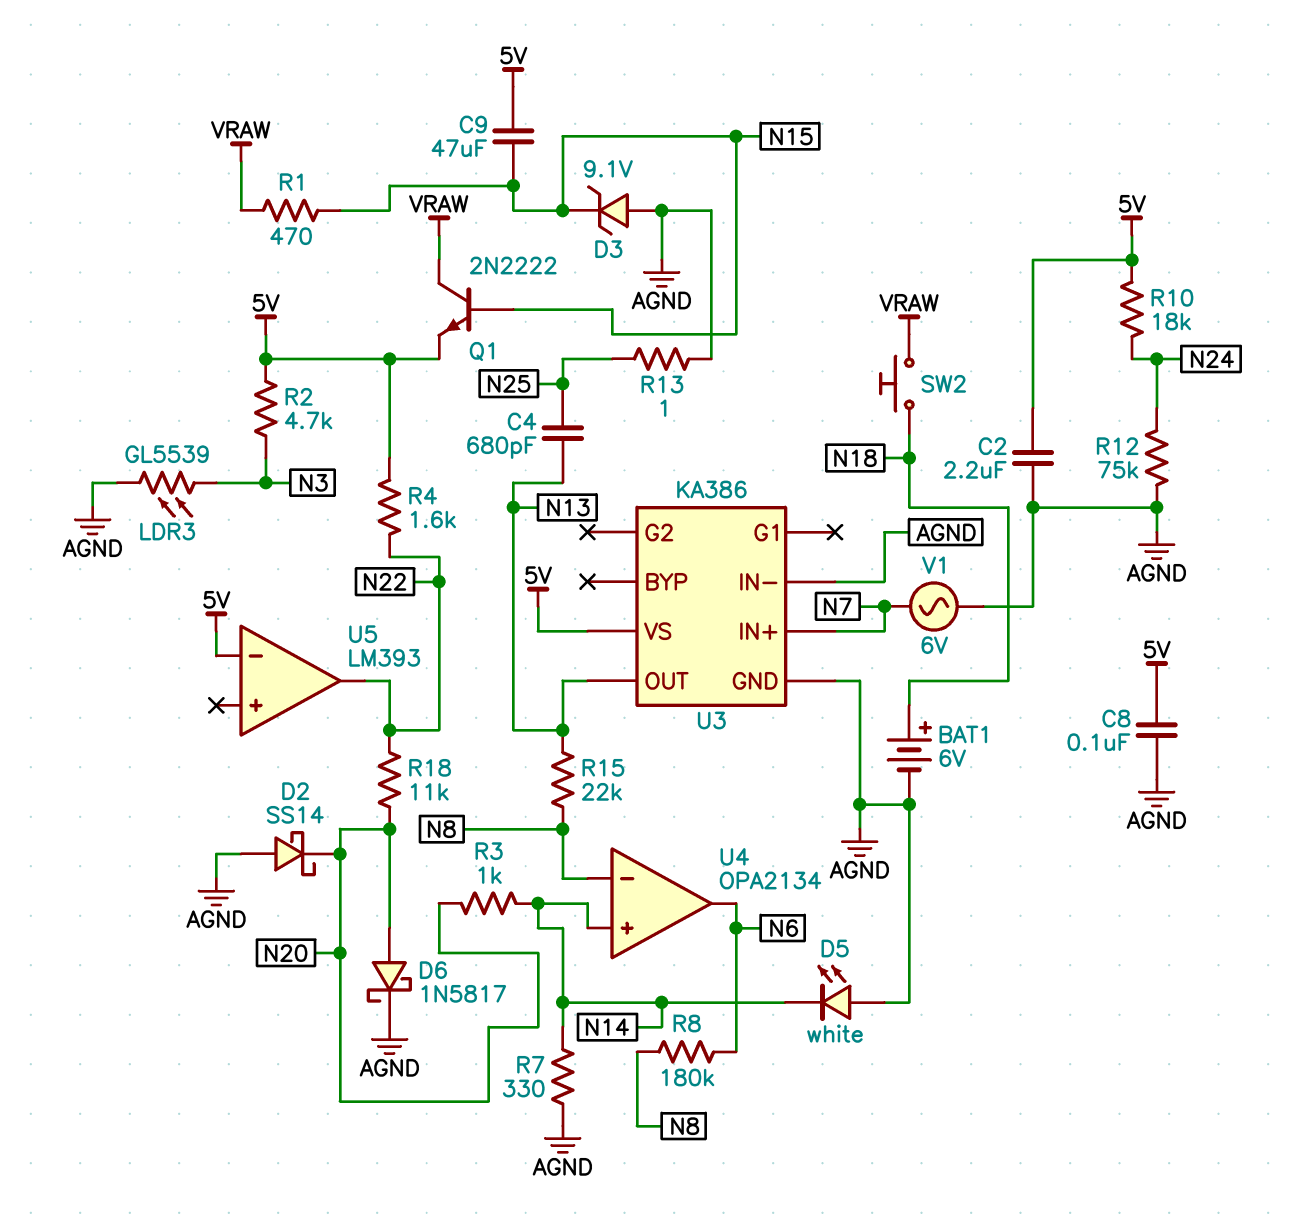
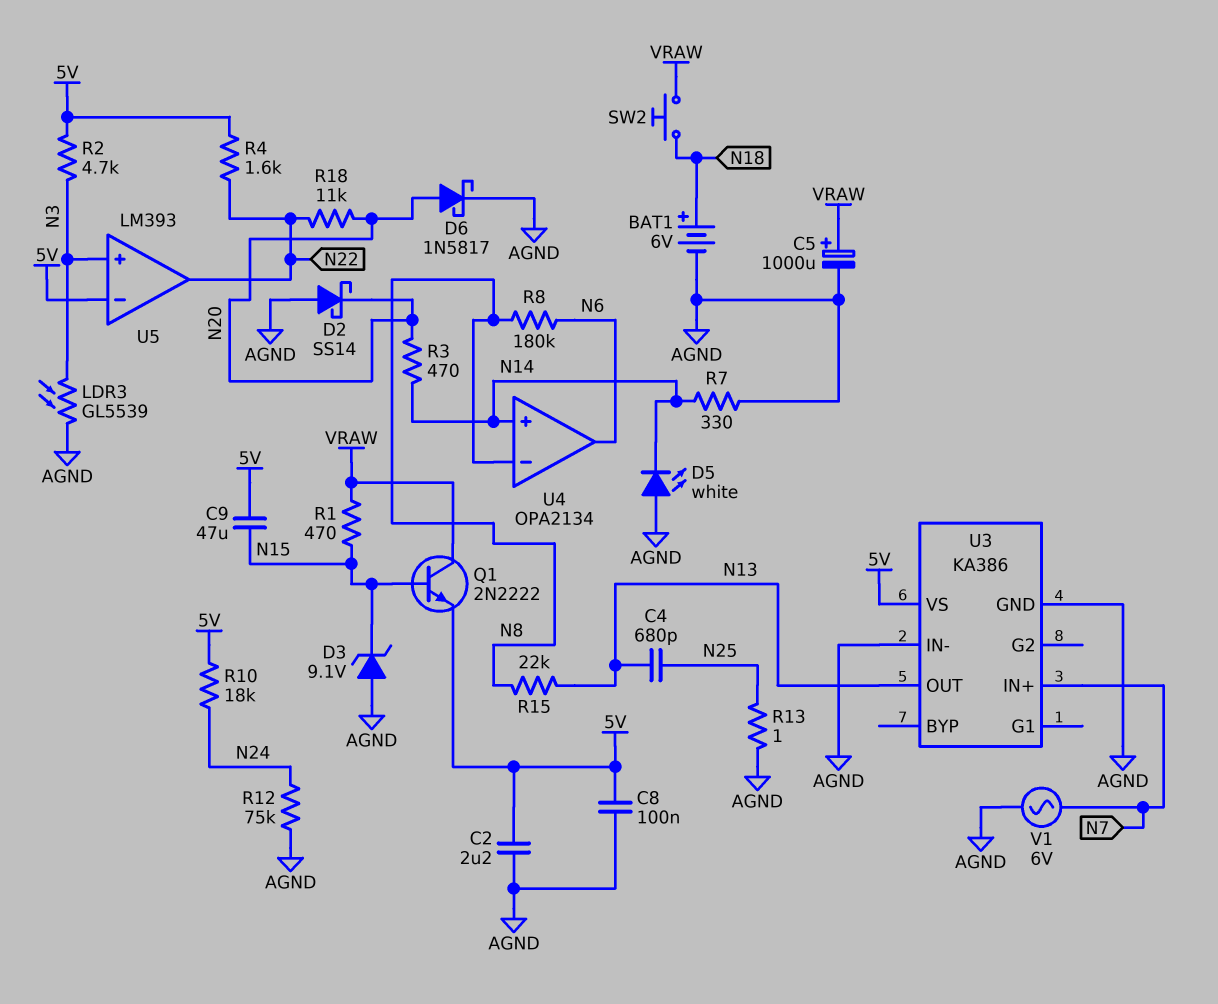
C5: none -> 1000uF (plus VRAW, minus AGND)
R3: 1k (N14, N20) -> 470 (N14, N20)
U5 pin in+: none -> N3

